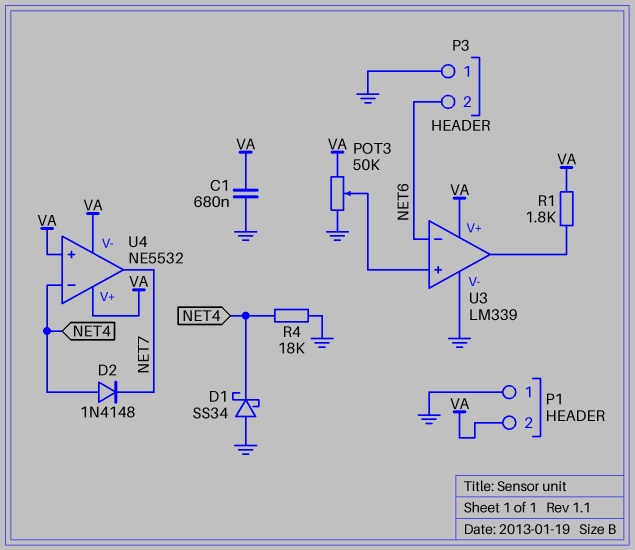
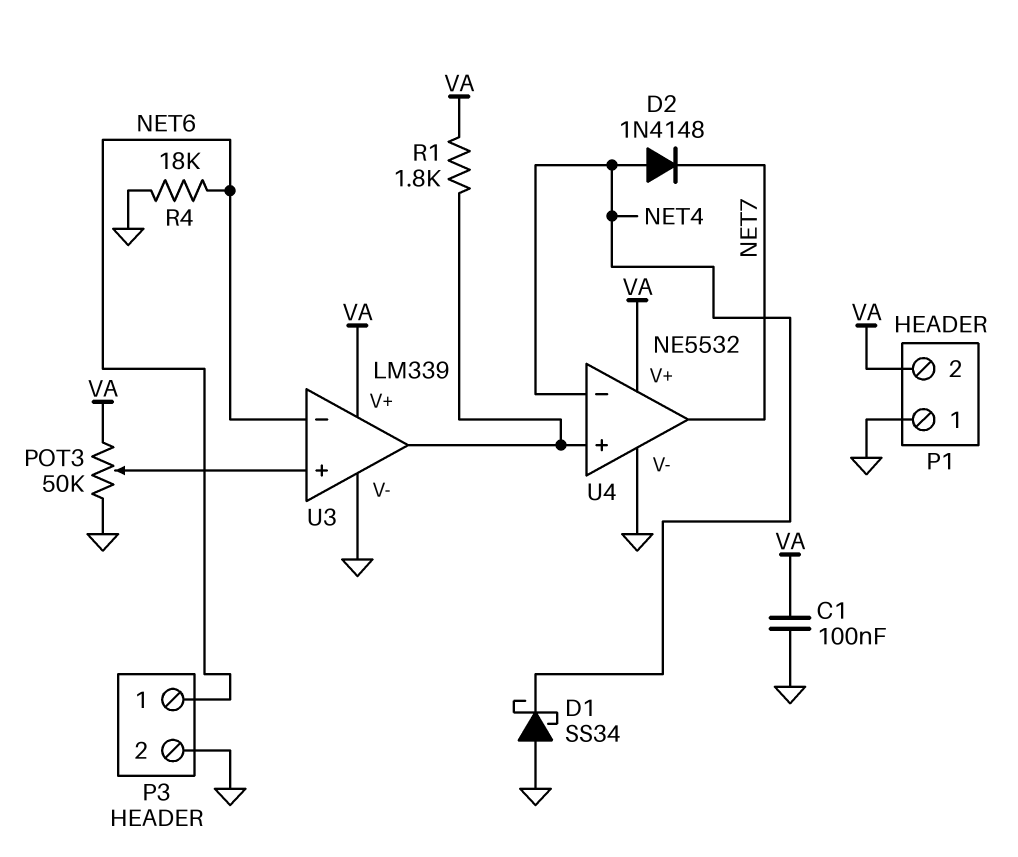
C1: 680nF (GND, VA) -> 100nF (GND, VA)
P3 pin 1: GND -> NET6
P3 pin 2: NET6 -> GND
R4: 18k (GND, NET4) -> 18k (GND, NET6)
U4 pin V-: VA -> GND
U4 pin in+: VA -> U3/out

